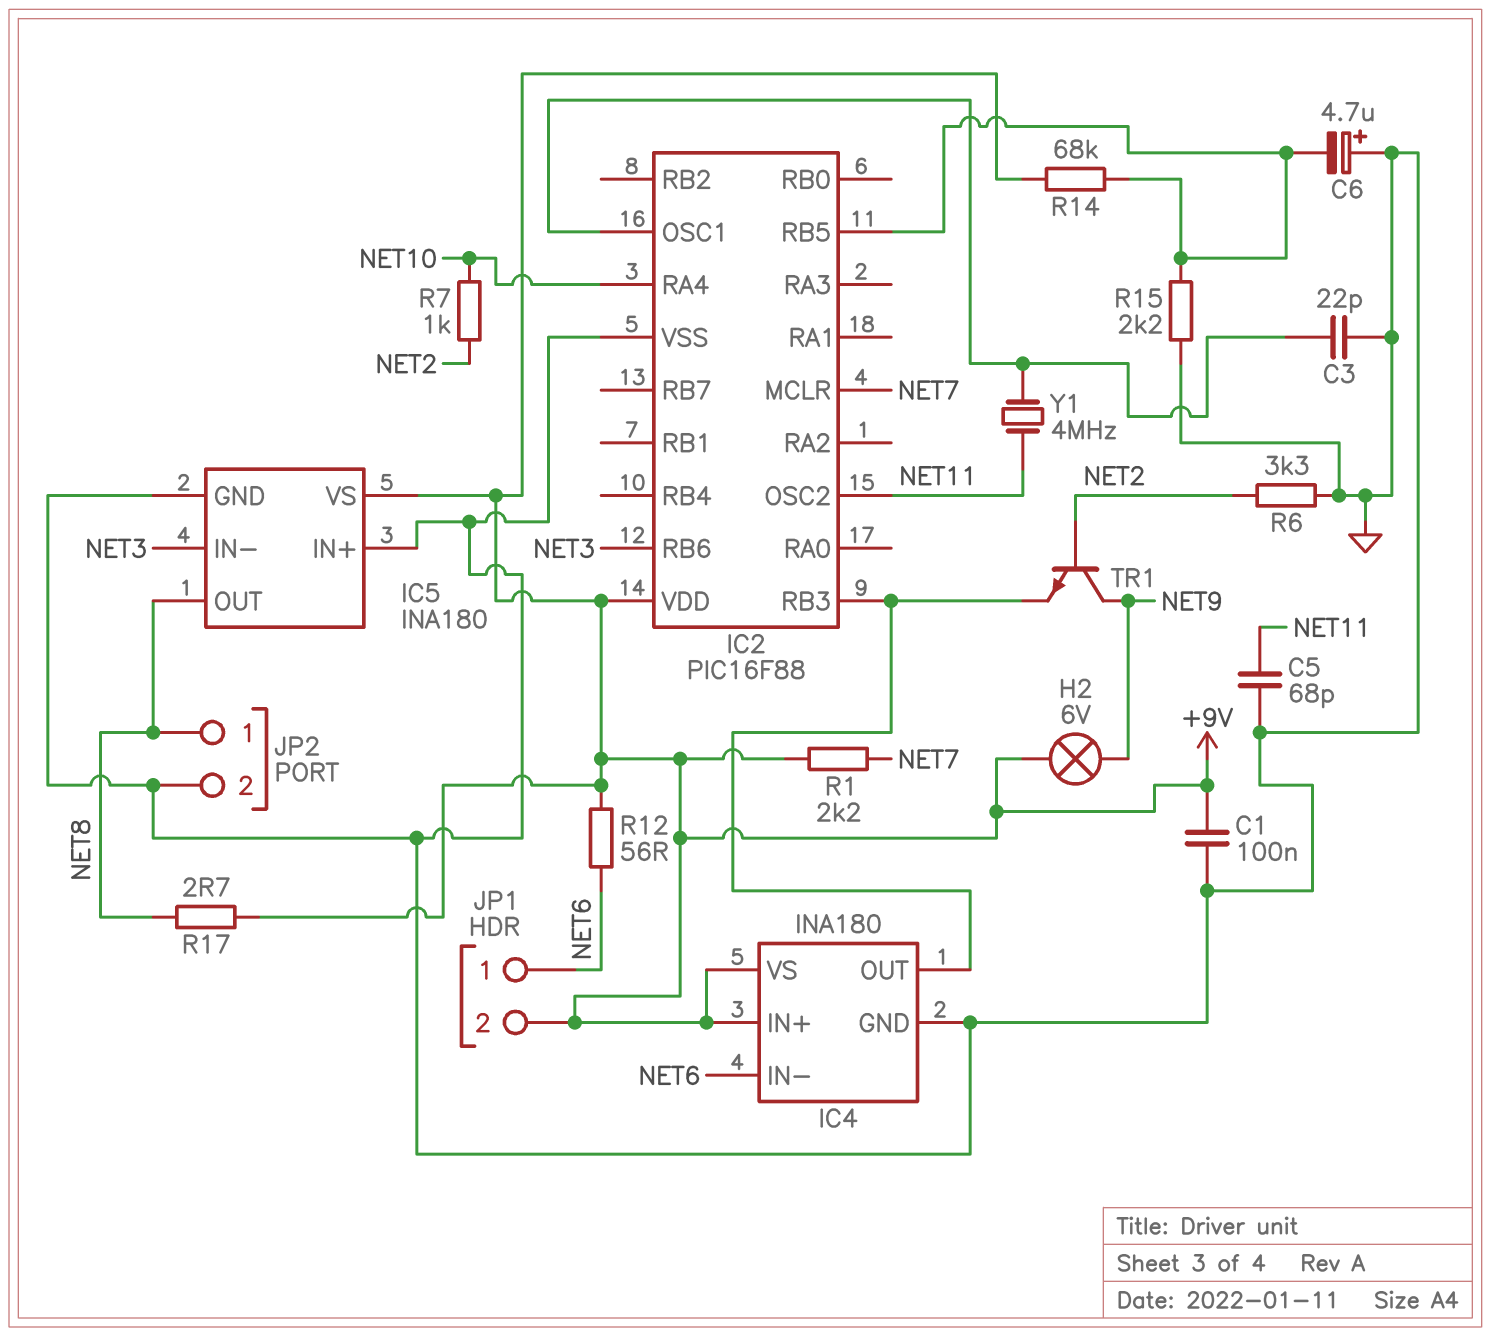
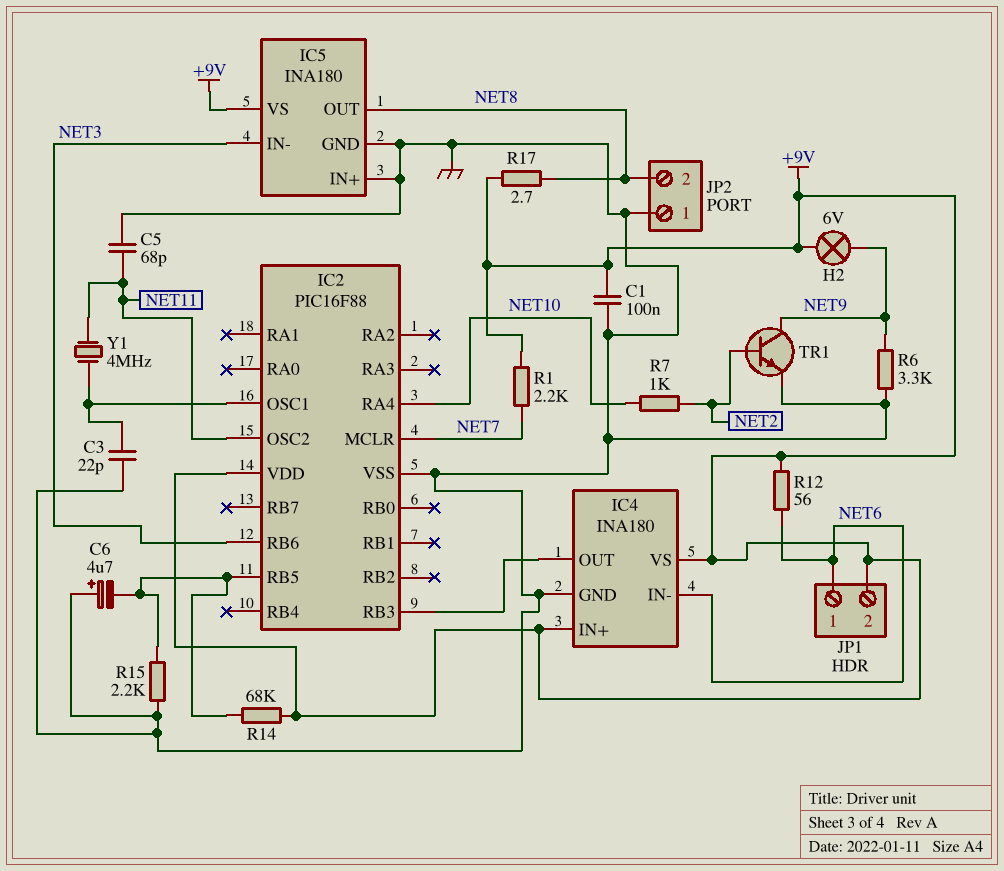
JP2 pin 1: NET8 -> GND
JP2 pin 2: GND -> NET8
R6: 3.3k (GND, NET2) -> 3.3k (GND, NET9)
TR1: NPN (B NET2, C NET9, E IC2/RB3) -> NPN (B NET2, C NET9, E GND)

